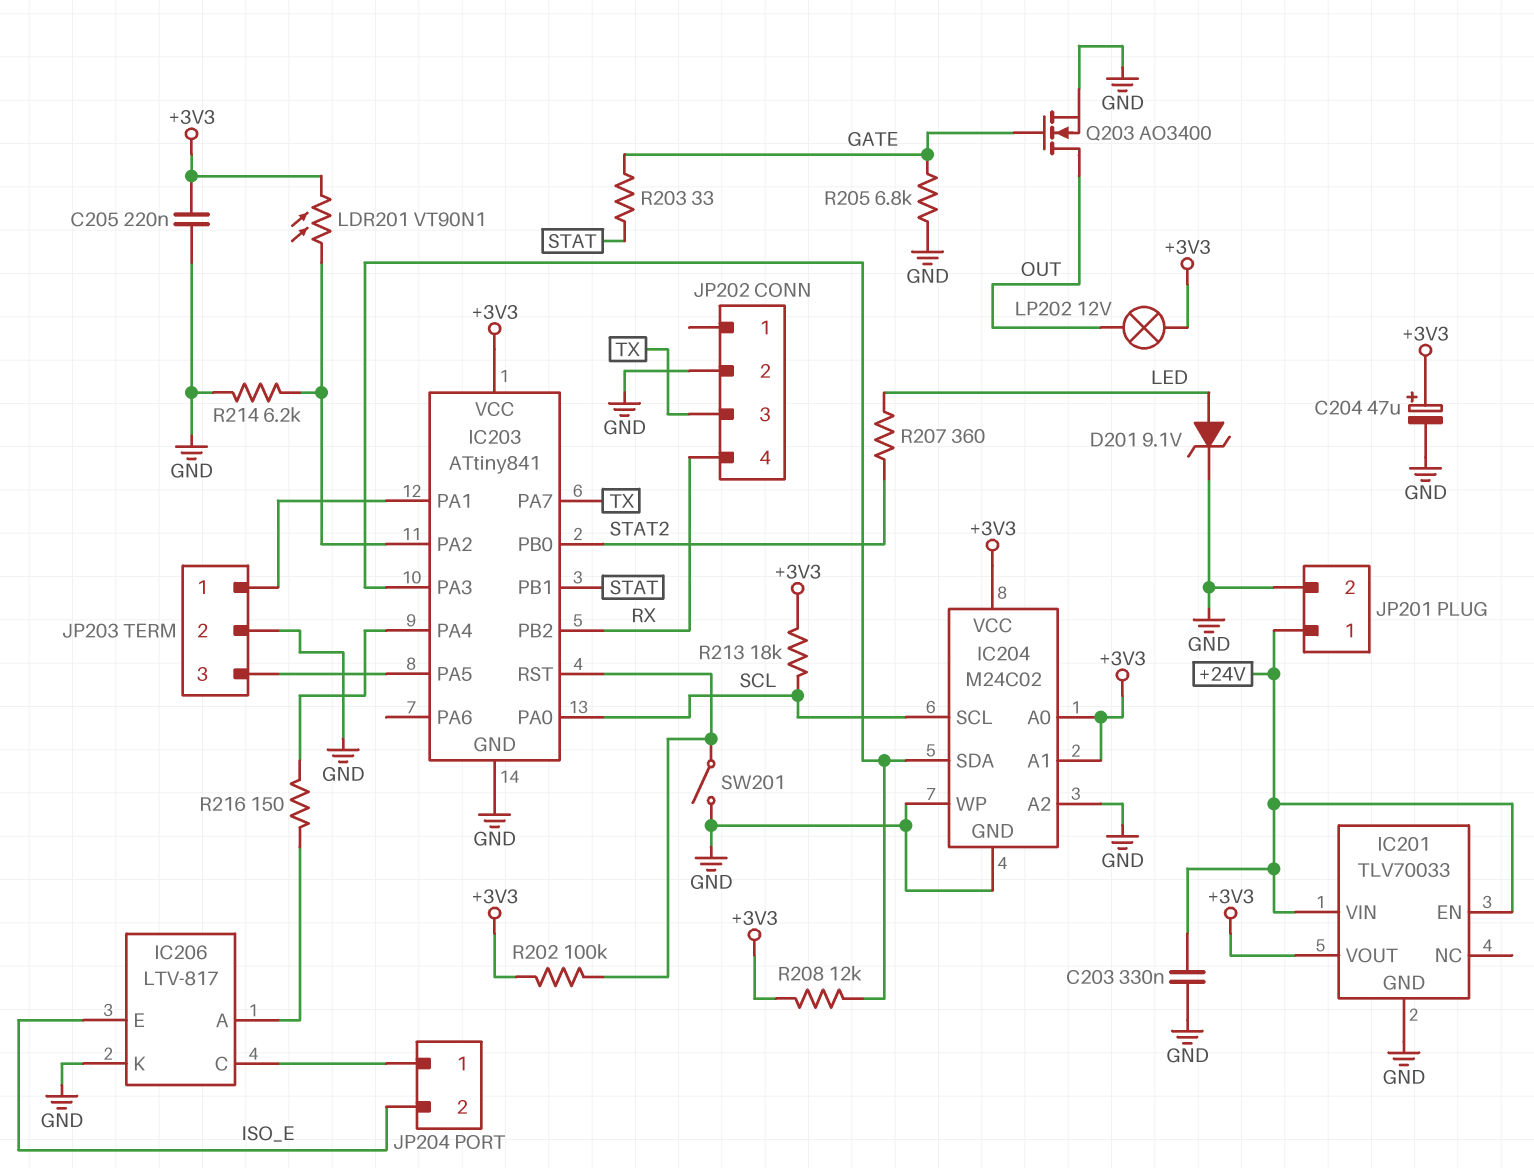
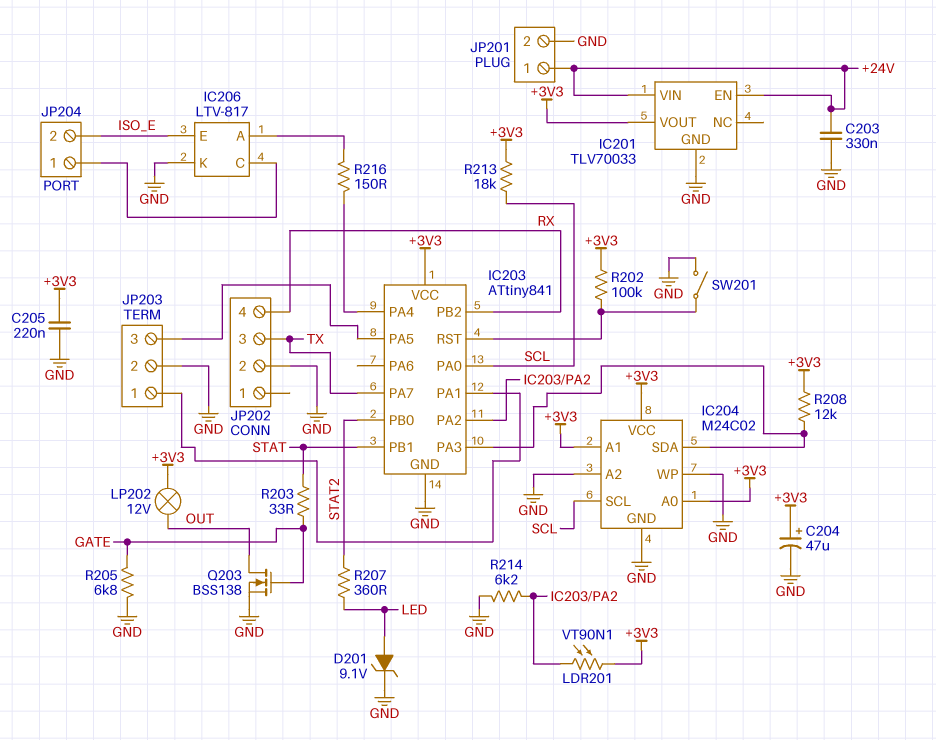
Q203: NMOS AO3400 (G GATE, D OUT, S GND) -> NMOS BSS138 (G GATE, D OUT, S GND)

